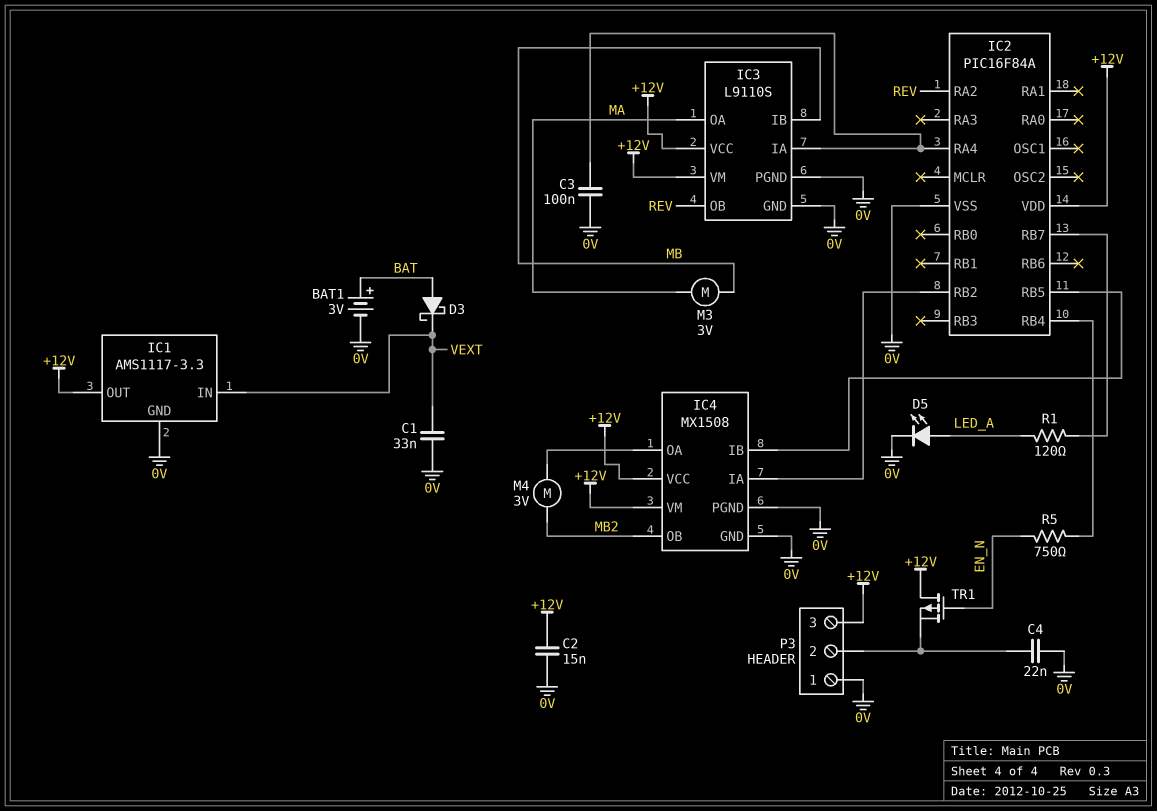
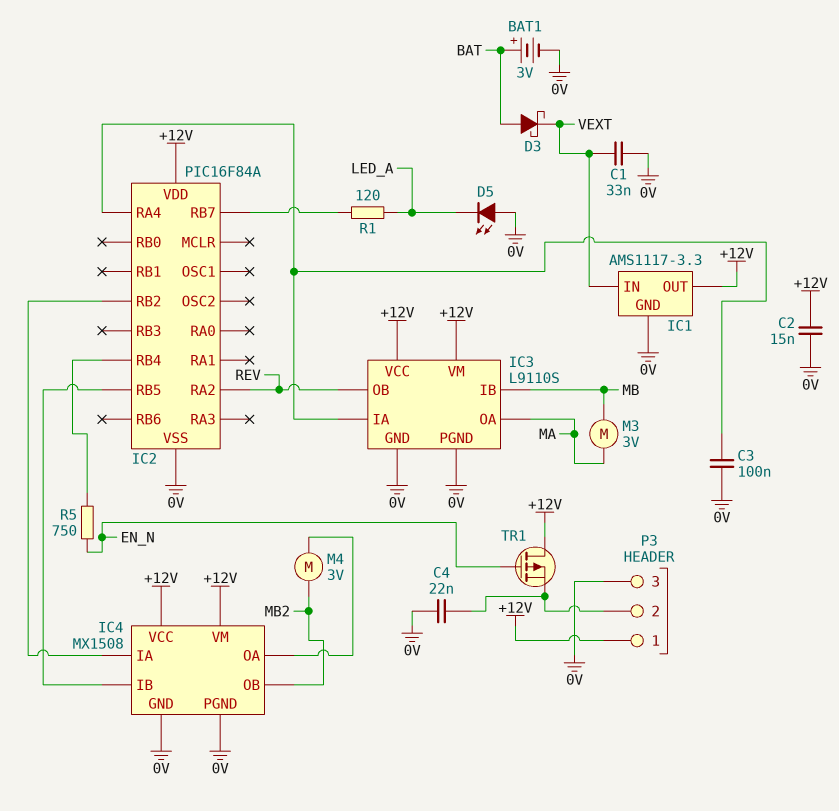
D5: LED (A LED_A, K 0V) -> LED (A 0V, K LED_A)
P3 pin 1: 0V -> +12V
P3 pin 3: +12V -> 0V

